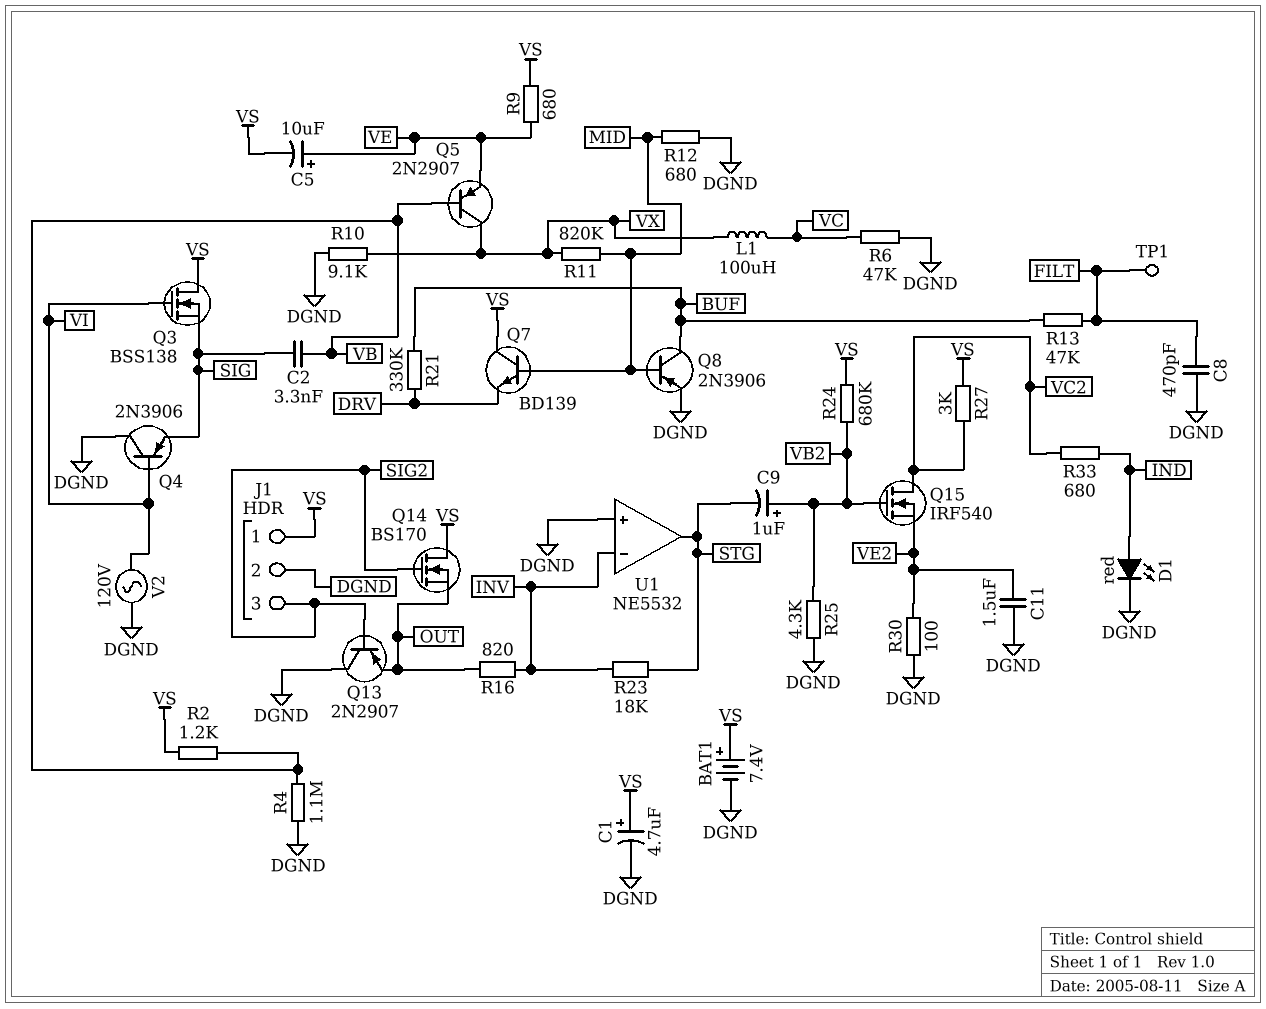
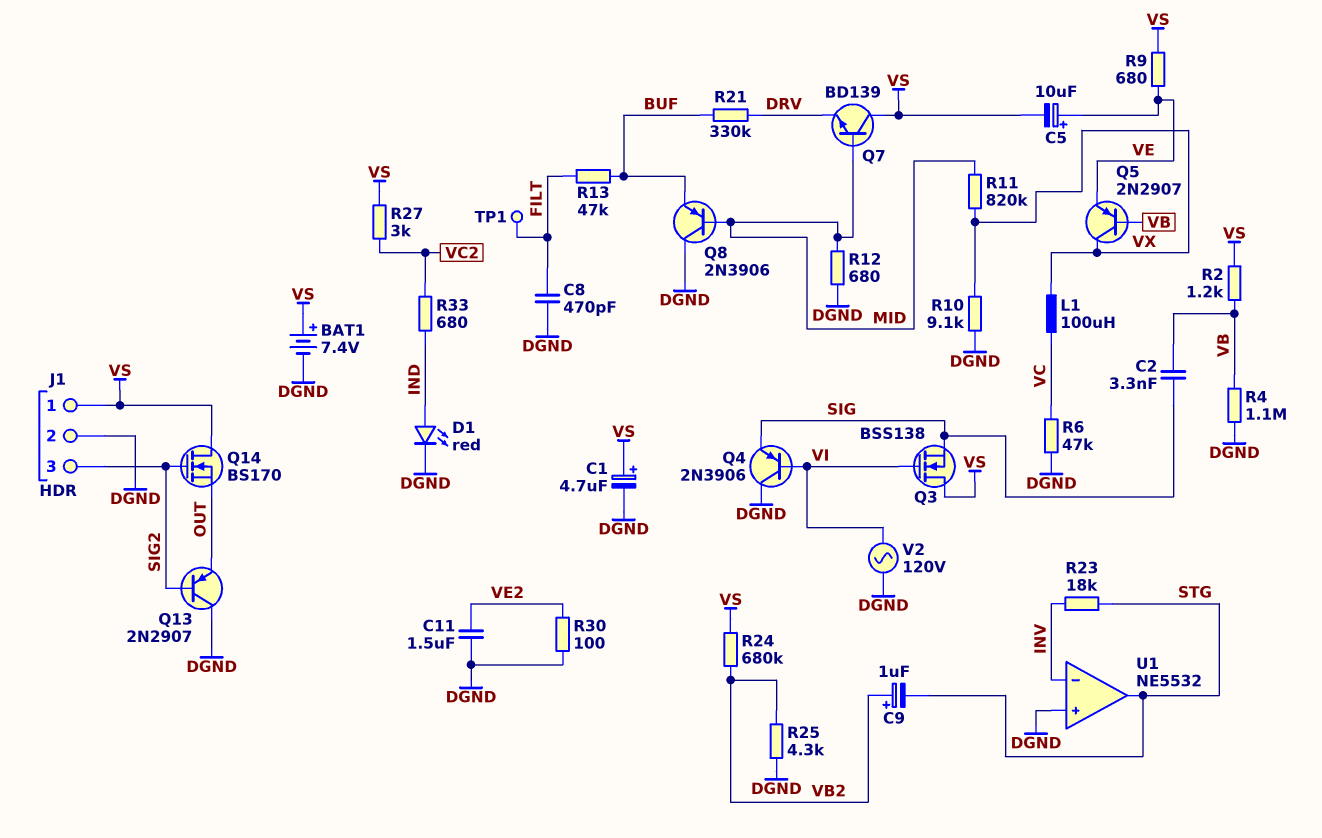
Q8: PNP 2N3906 (B MID, C BUF, E DGND) -> PNP 2N3906 (B MID, C DGND, E BUF)
Q15: NMOS IRF540 (G VB2, D VC2, S VE2) -> none
R16: 820 (INV, OUT) -> none

